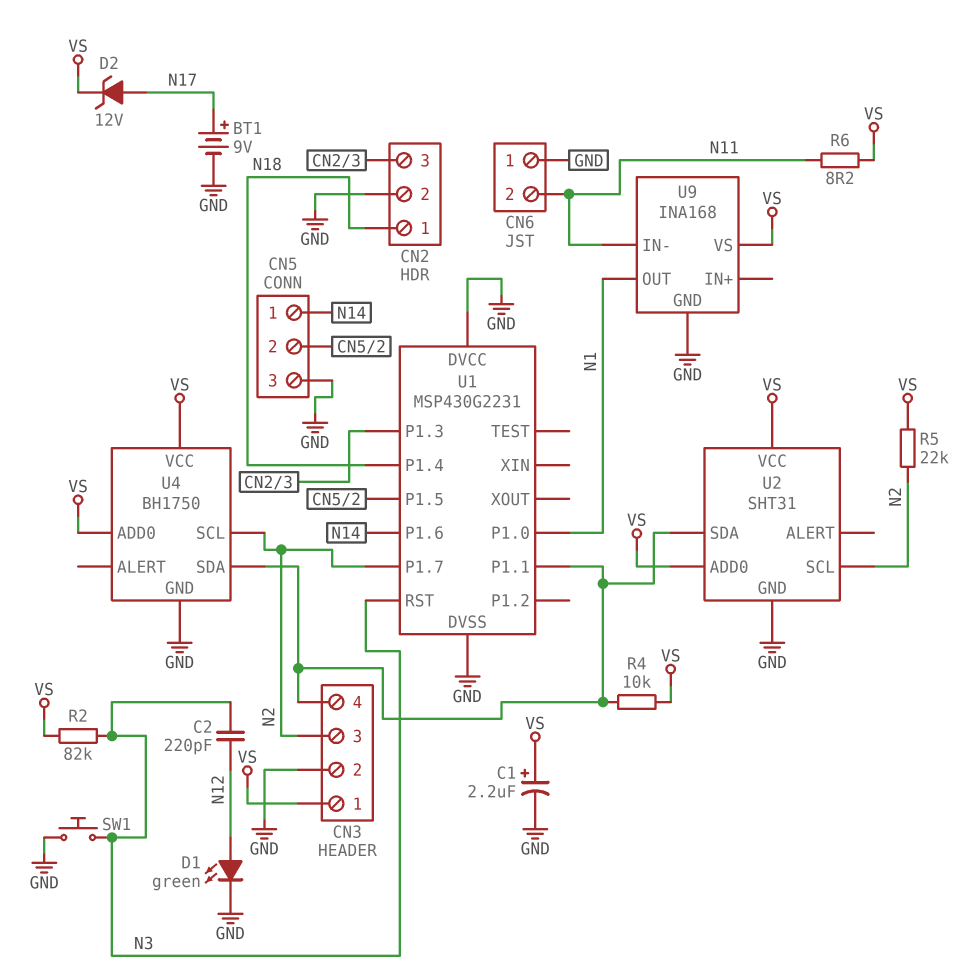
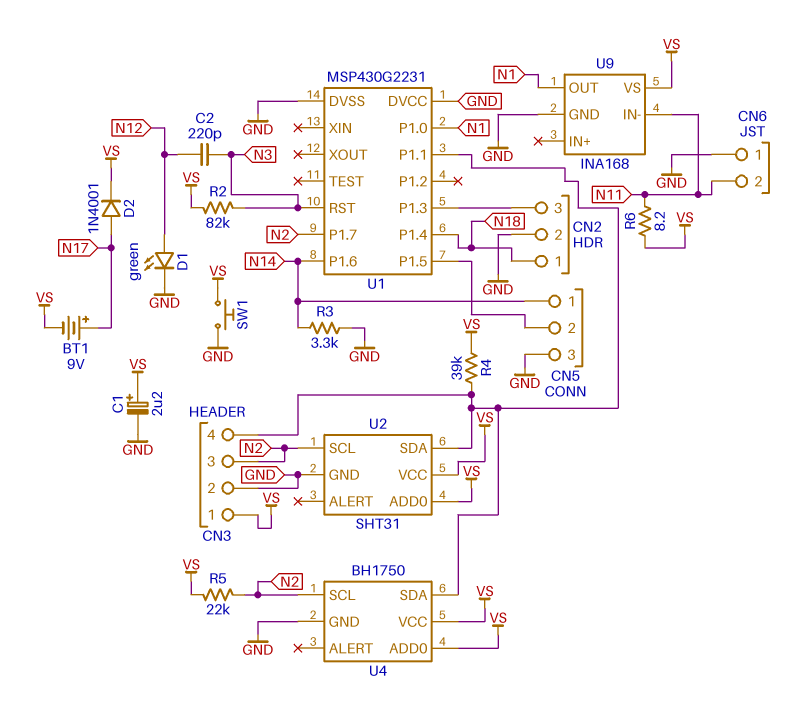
BT1: 9V (plus N17, minus GND) -> 9V (plus N17, minus VS)
D2: zener 12V (A N17, K VS) -> diode 1N4001 (A N17, K VS)
R3: none -> 3.3k (GND, N14)
R4: 10k (CN3/4, VS) -> 39k (CN3/4, VS)
SW1: button (GND, N3) -> button (GND, VS)

